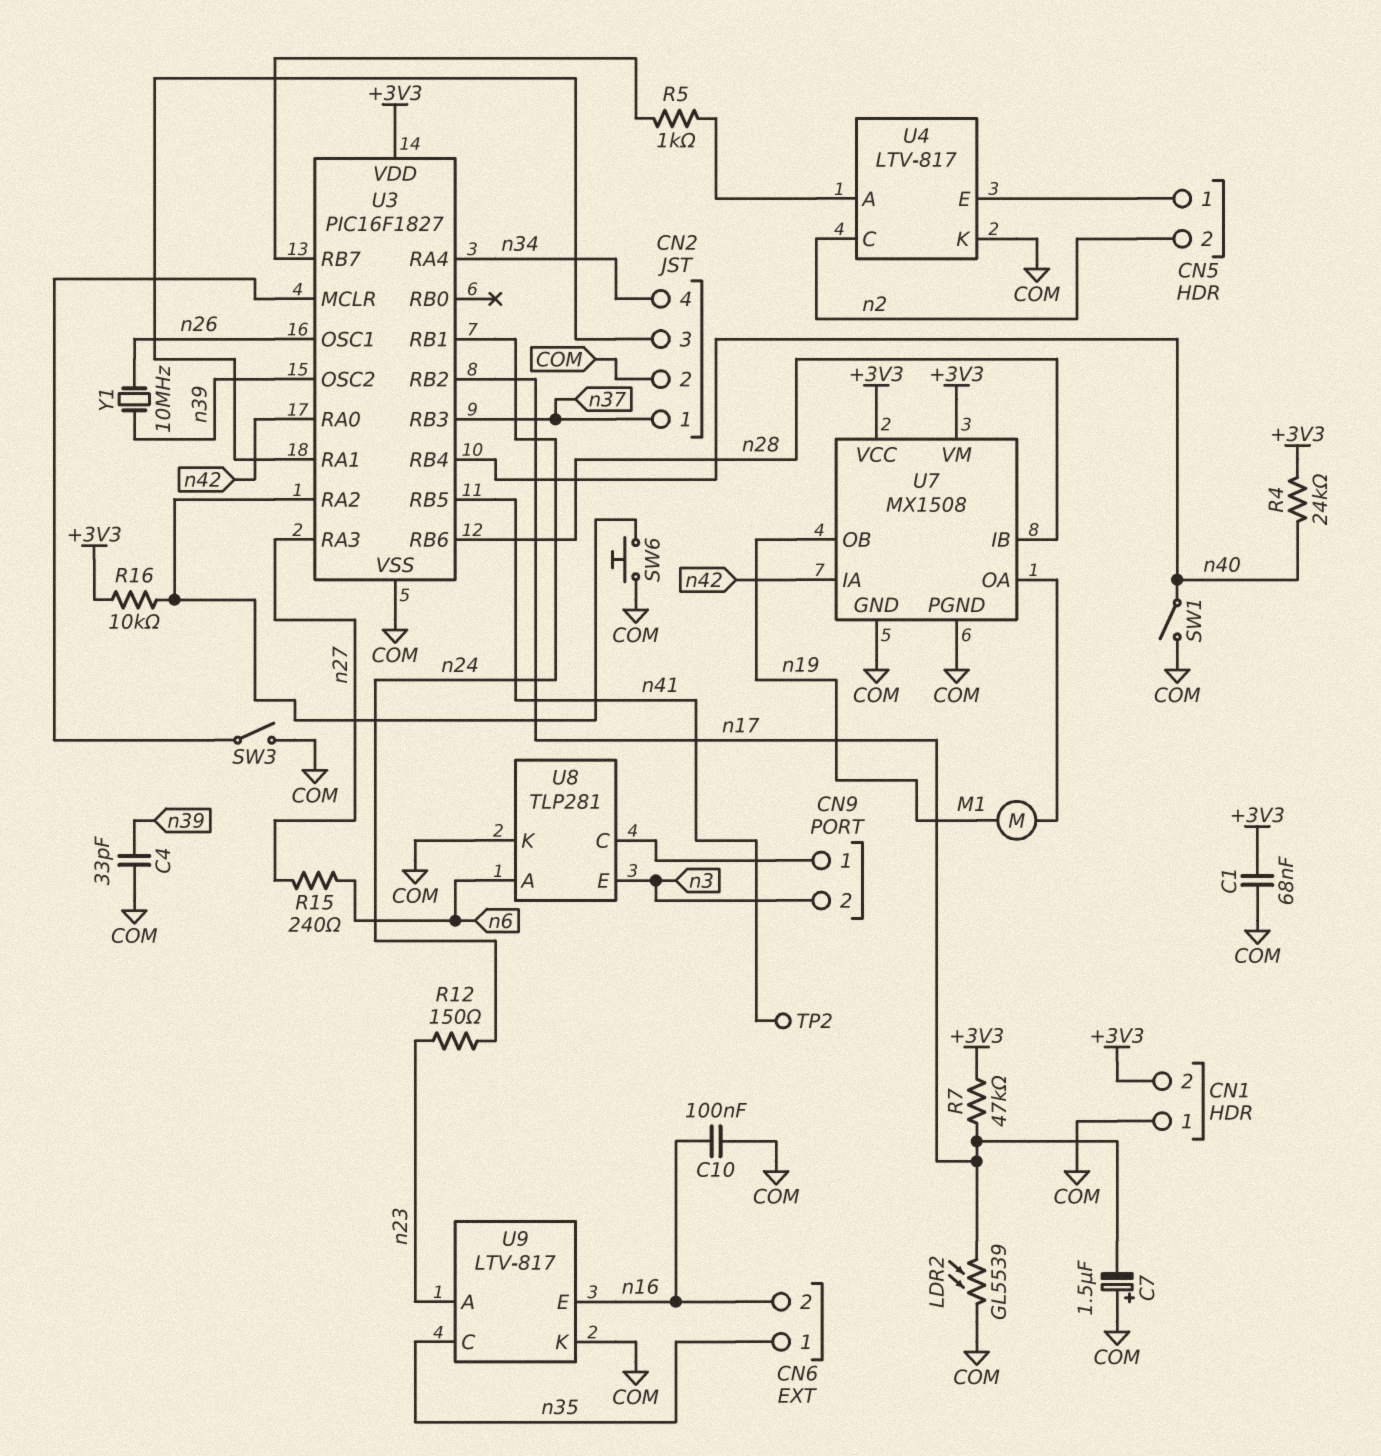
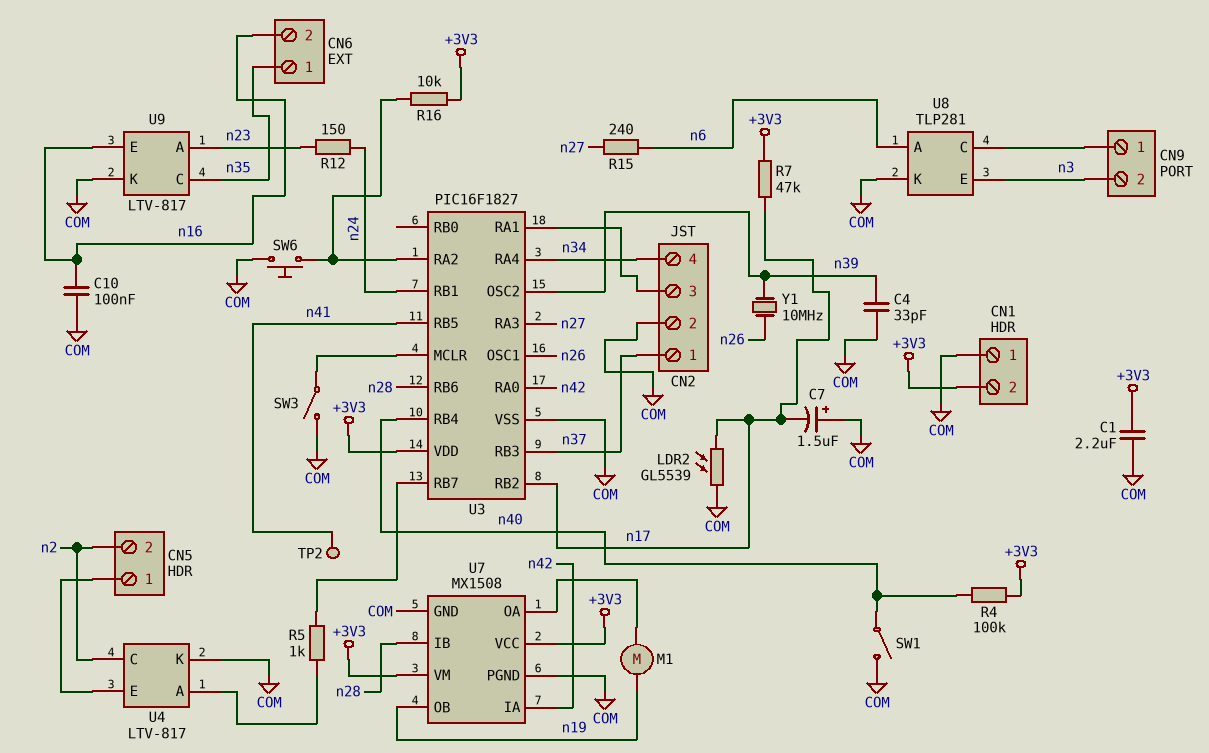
C1: 68nF (+3V3, COM) -> 2.2uF (+3V3, COM)
R4: 24k (+3V3, n40) -> 100k (+3V3, n40)

